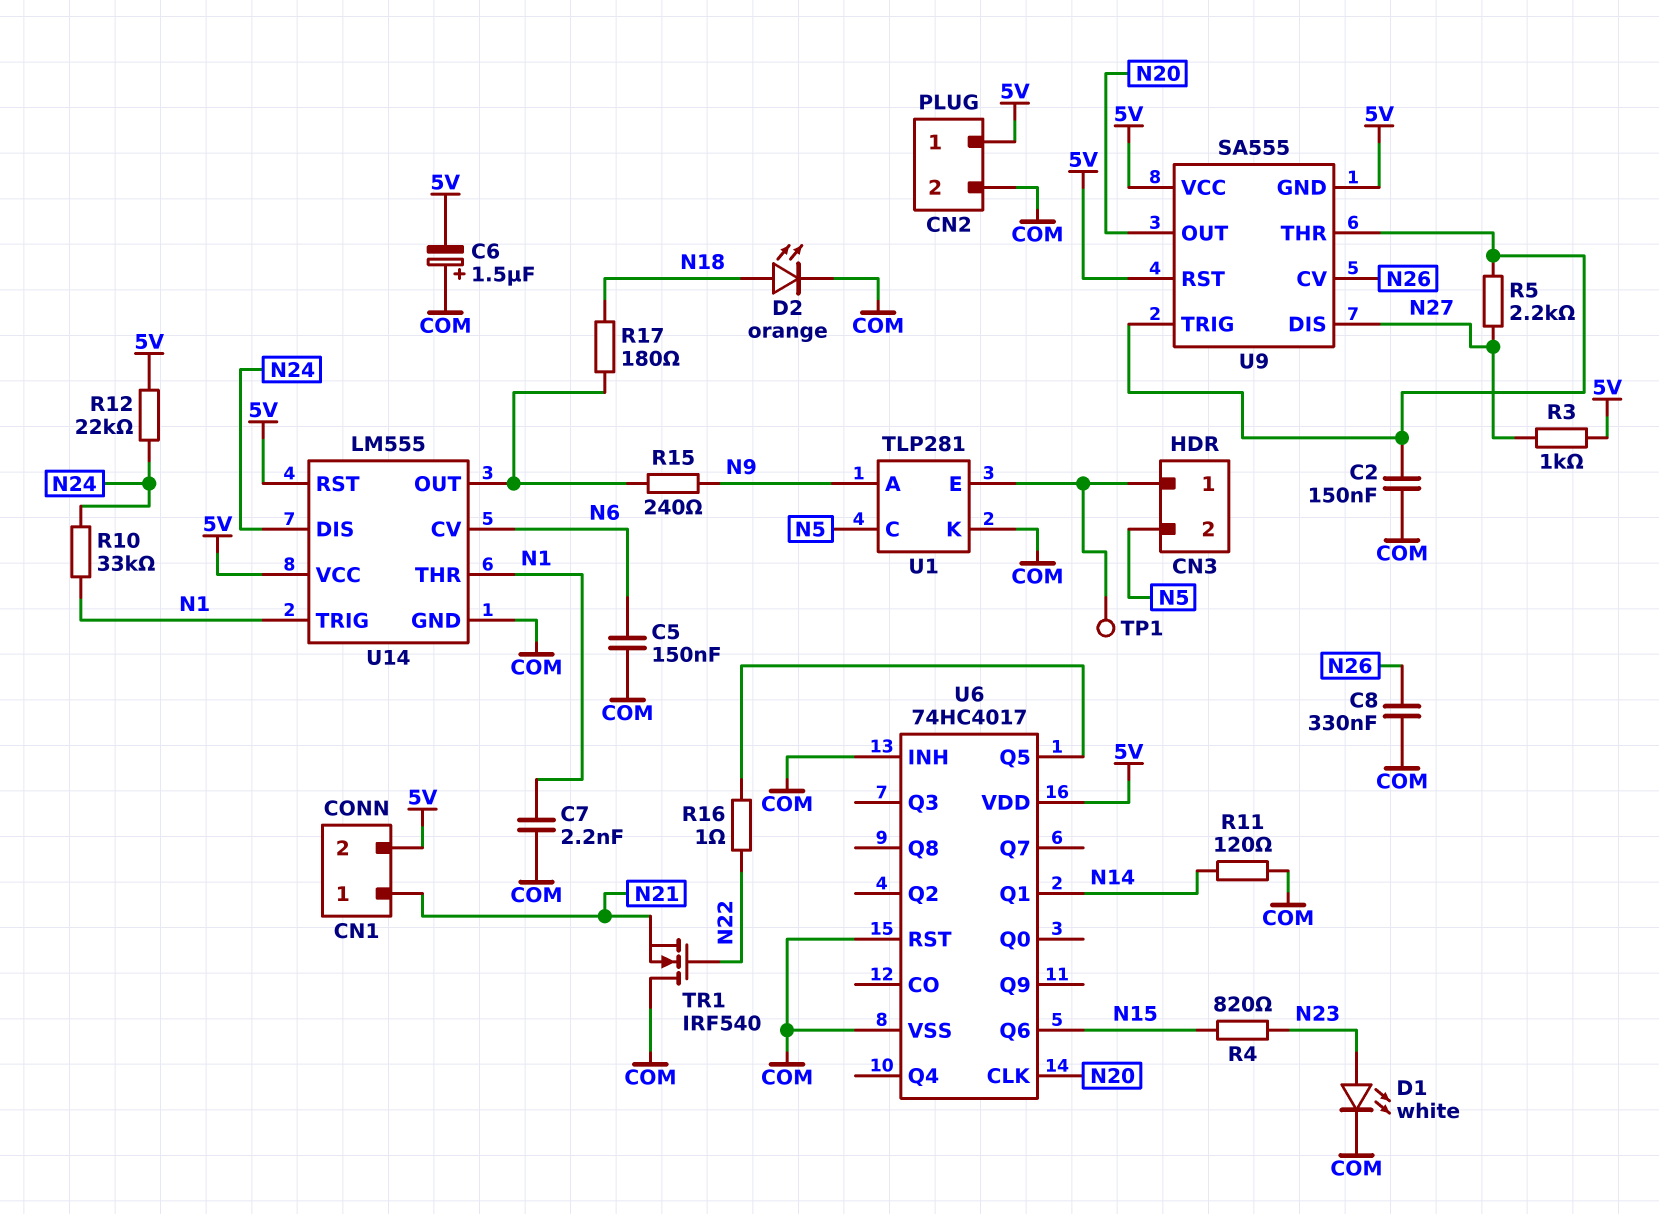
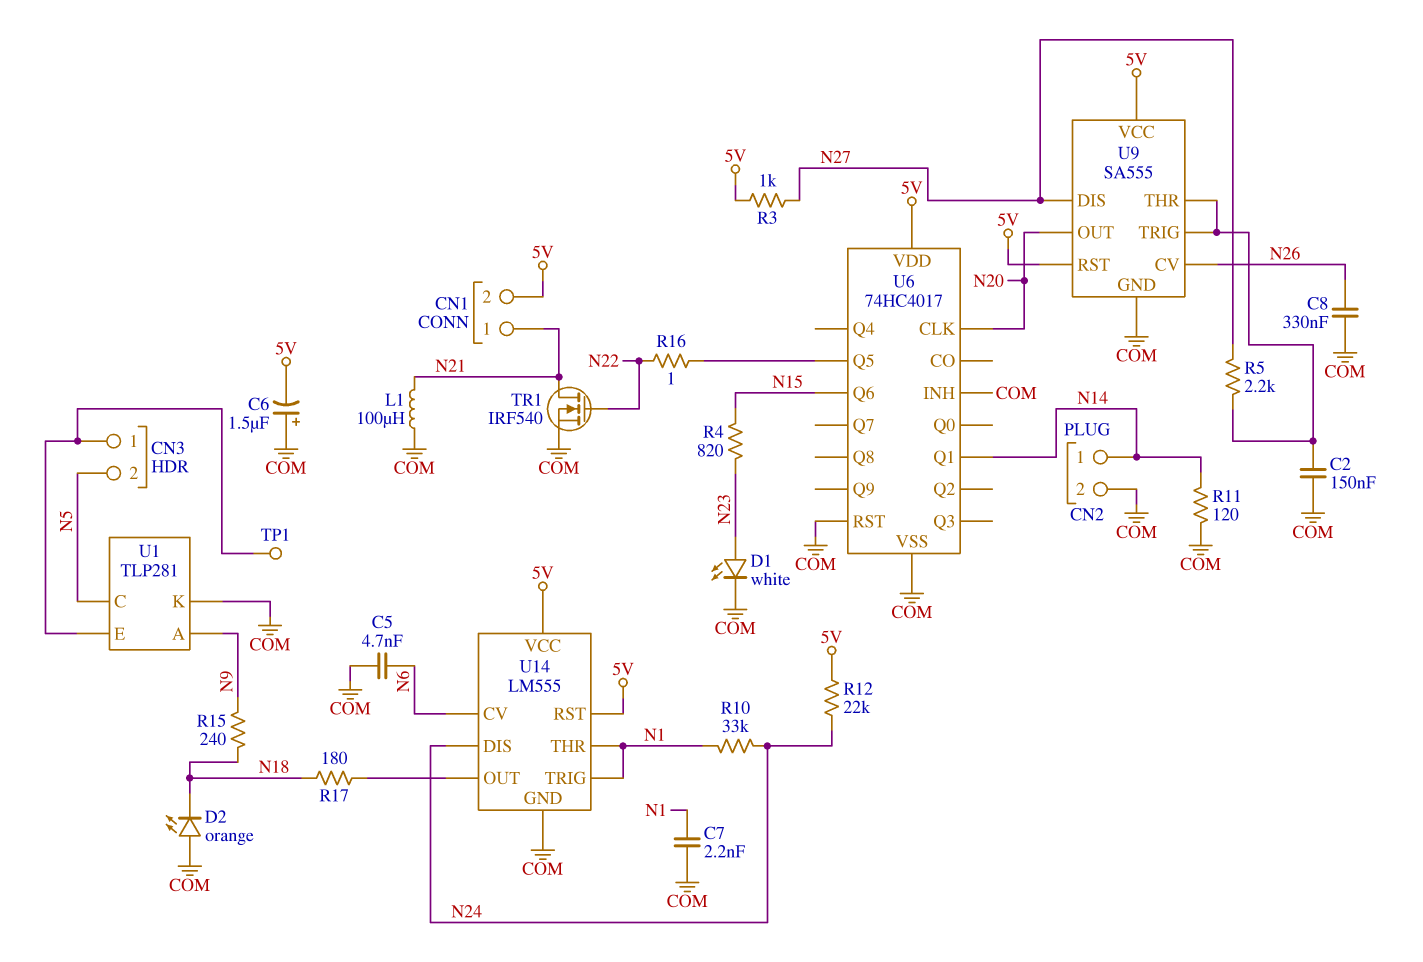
C5: 150nF (COM, N6) -> 4.7nF (COM, N6)
CN2 pin 1: 5V -> N14
D2: LED orange (A N18, K COM) -> LED orange (A COM, K N18)
L1: none -> 100uH (COM, N21)
R15: 240 (N9, U14/OUT) -> 240 (N9, N18)
TR1: NMOS IRF540 (G N22, D COM, S N21) -> NMOS IRF540 (G N22, D N21, S COM)
U9 pin GND: 5V -> COM

